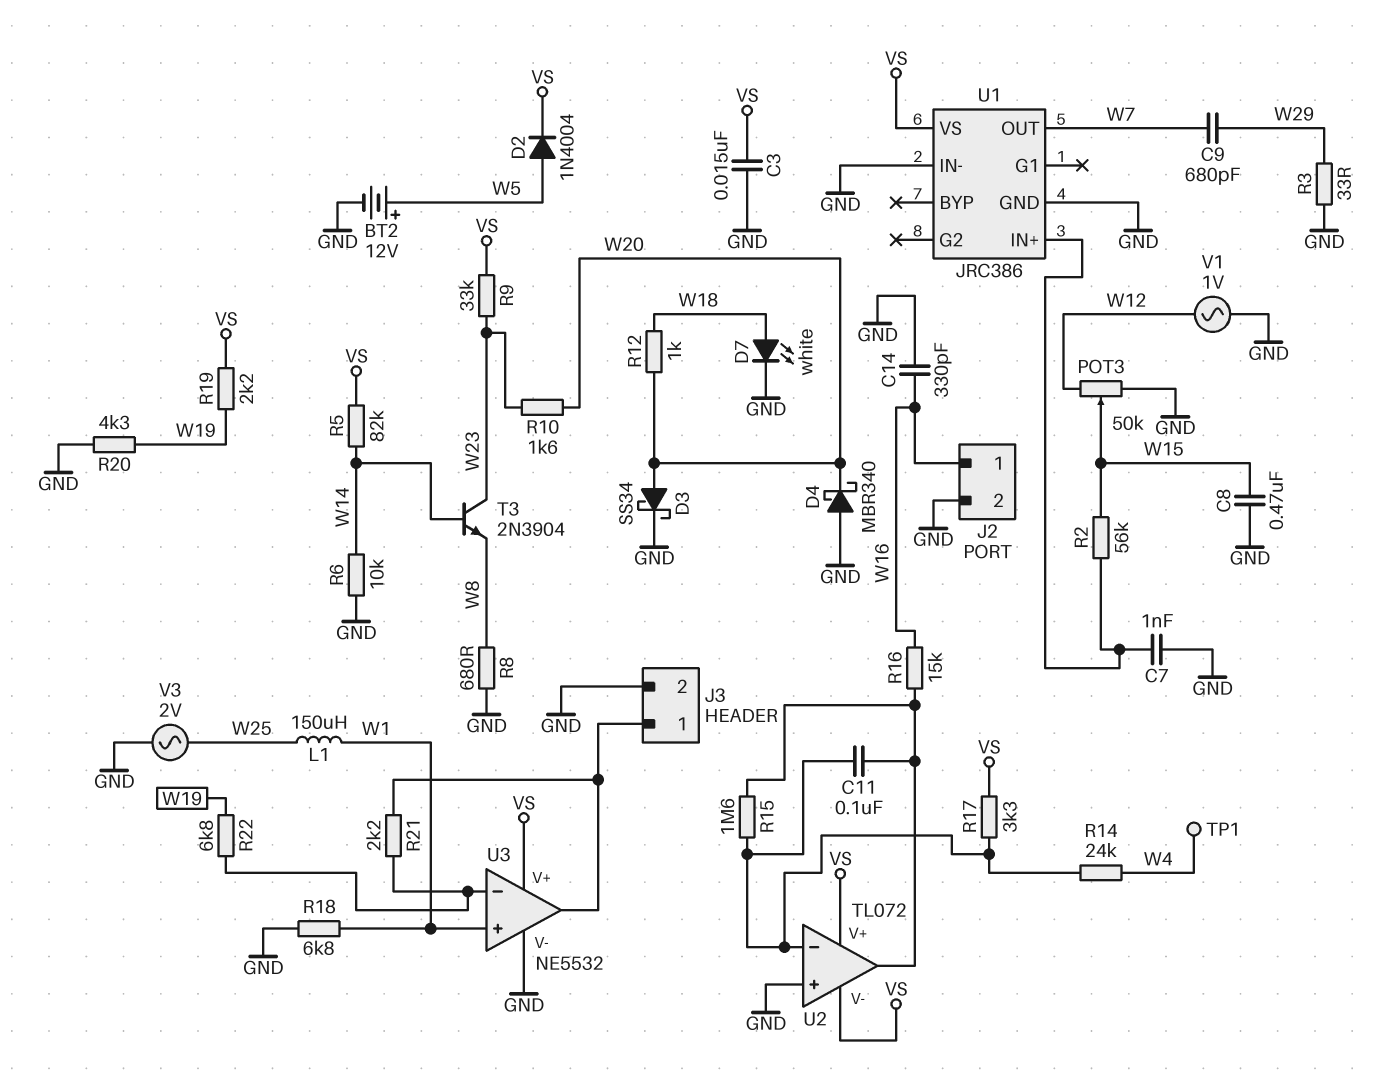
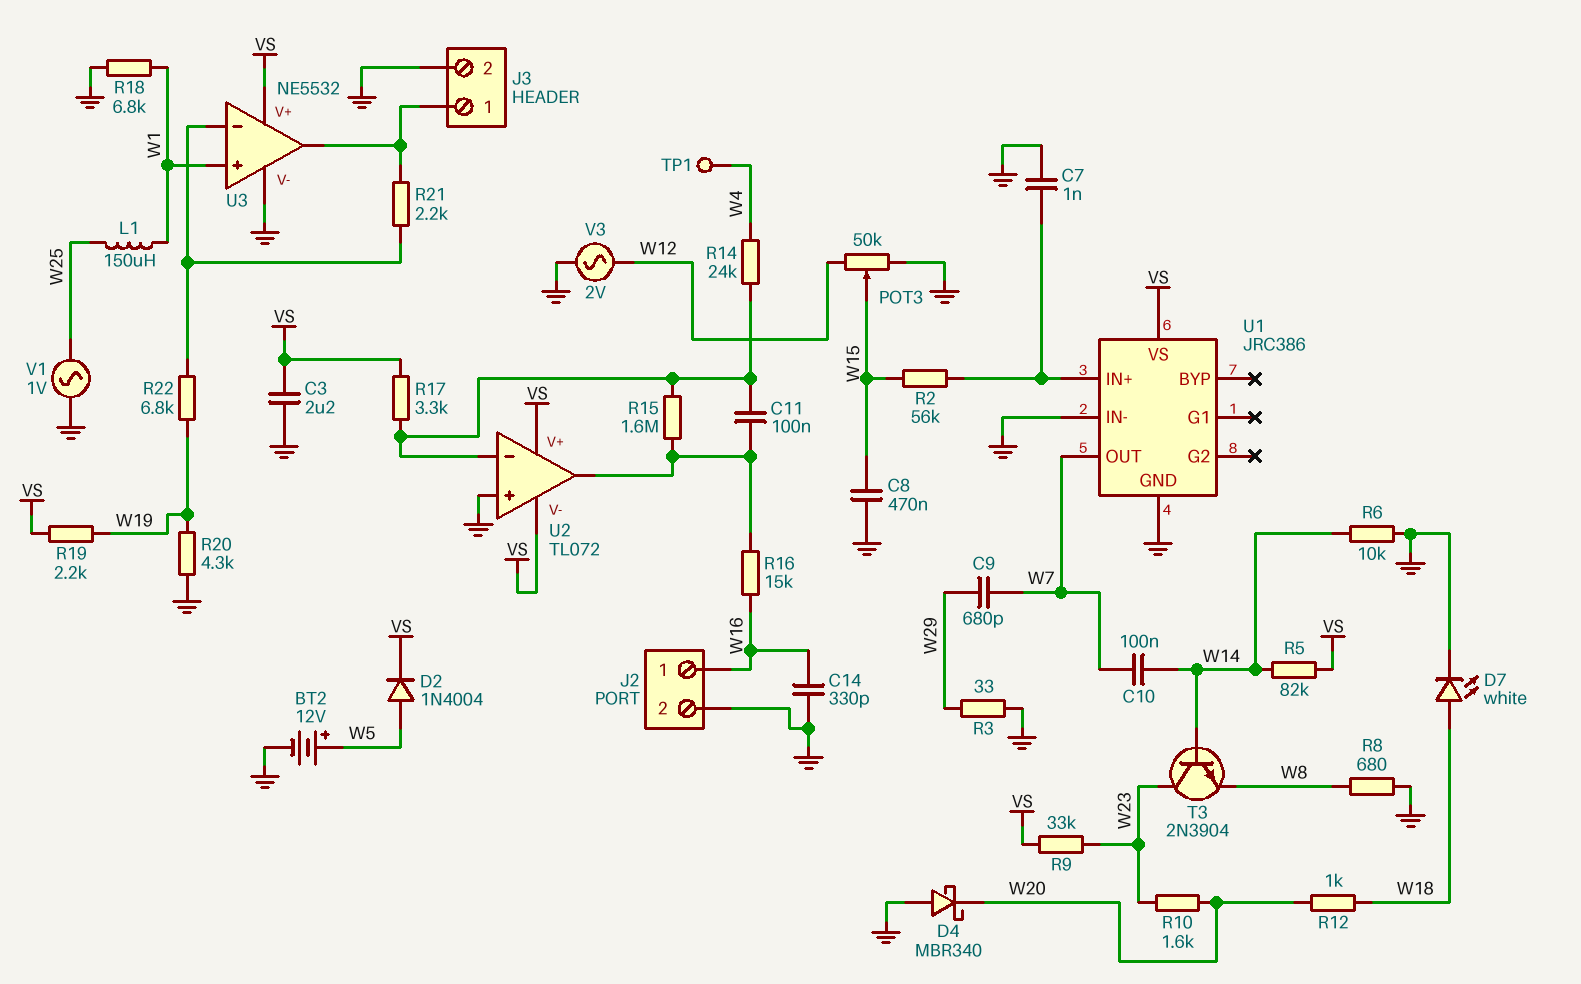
C3: 15nF (GND, VS) -> 2.2uF (GND, VS)
C10: none -> 100nF (W7, W14)
D3: schottky SS34 (A W20, K GND) -> none
V1: AC 1V (GND, W12) -> AC 1V (GND, W25)
V3: AC 2V (GND, W25) -> AC 2V (GND, W12)

